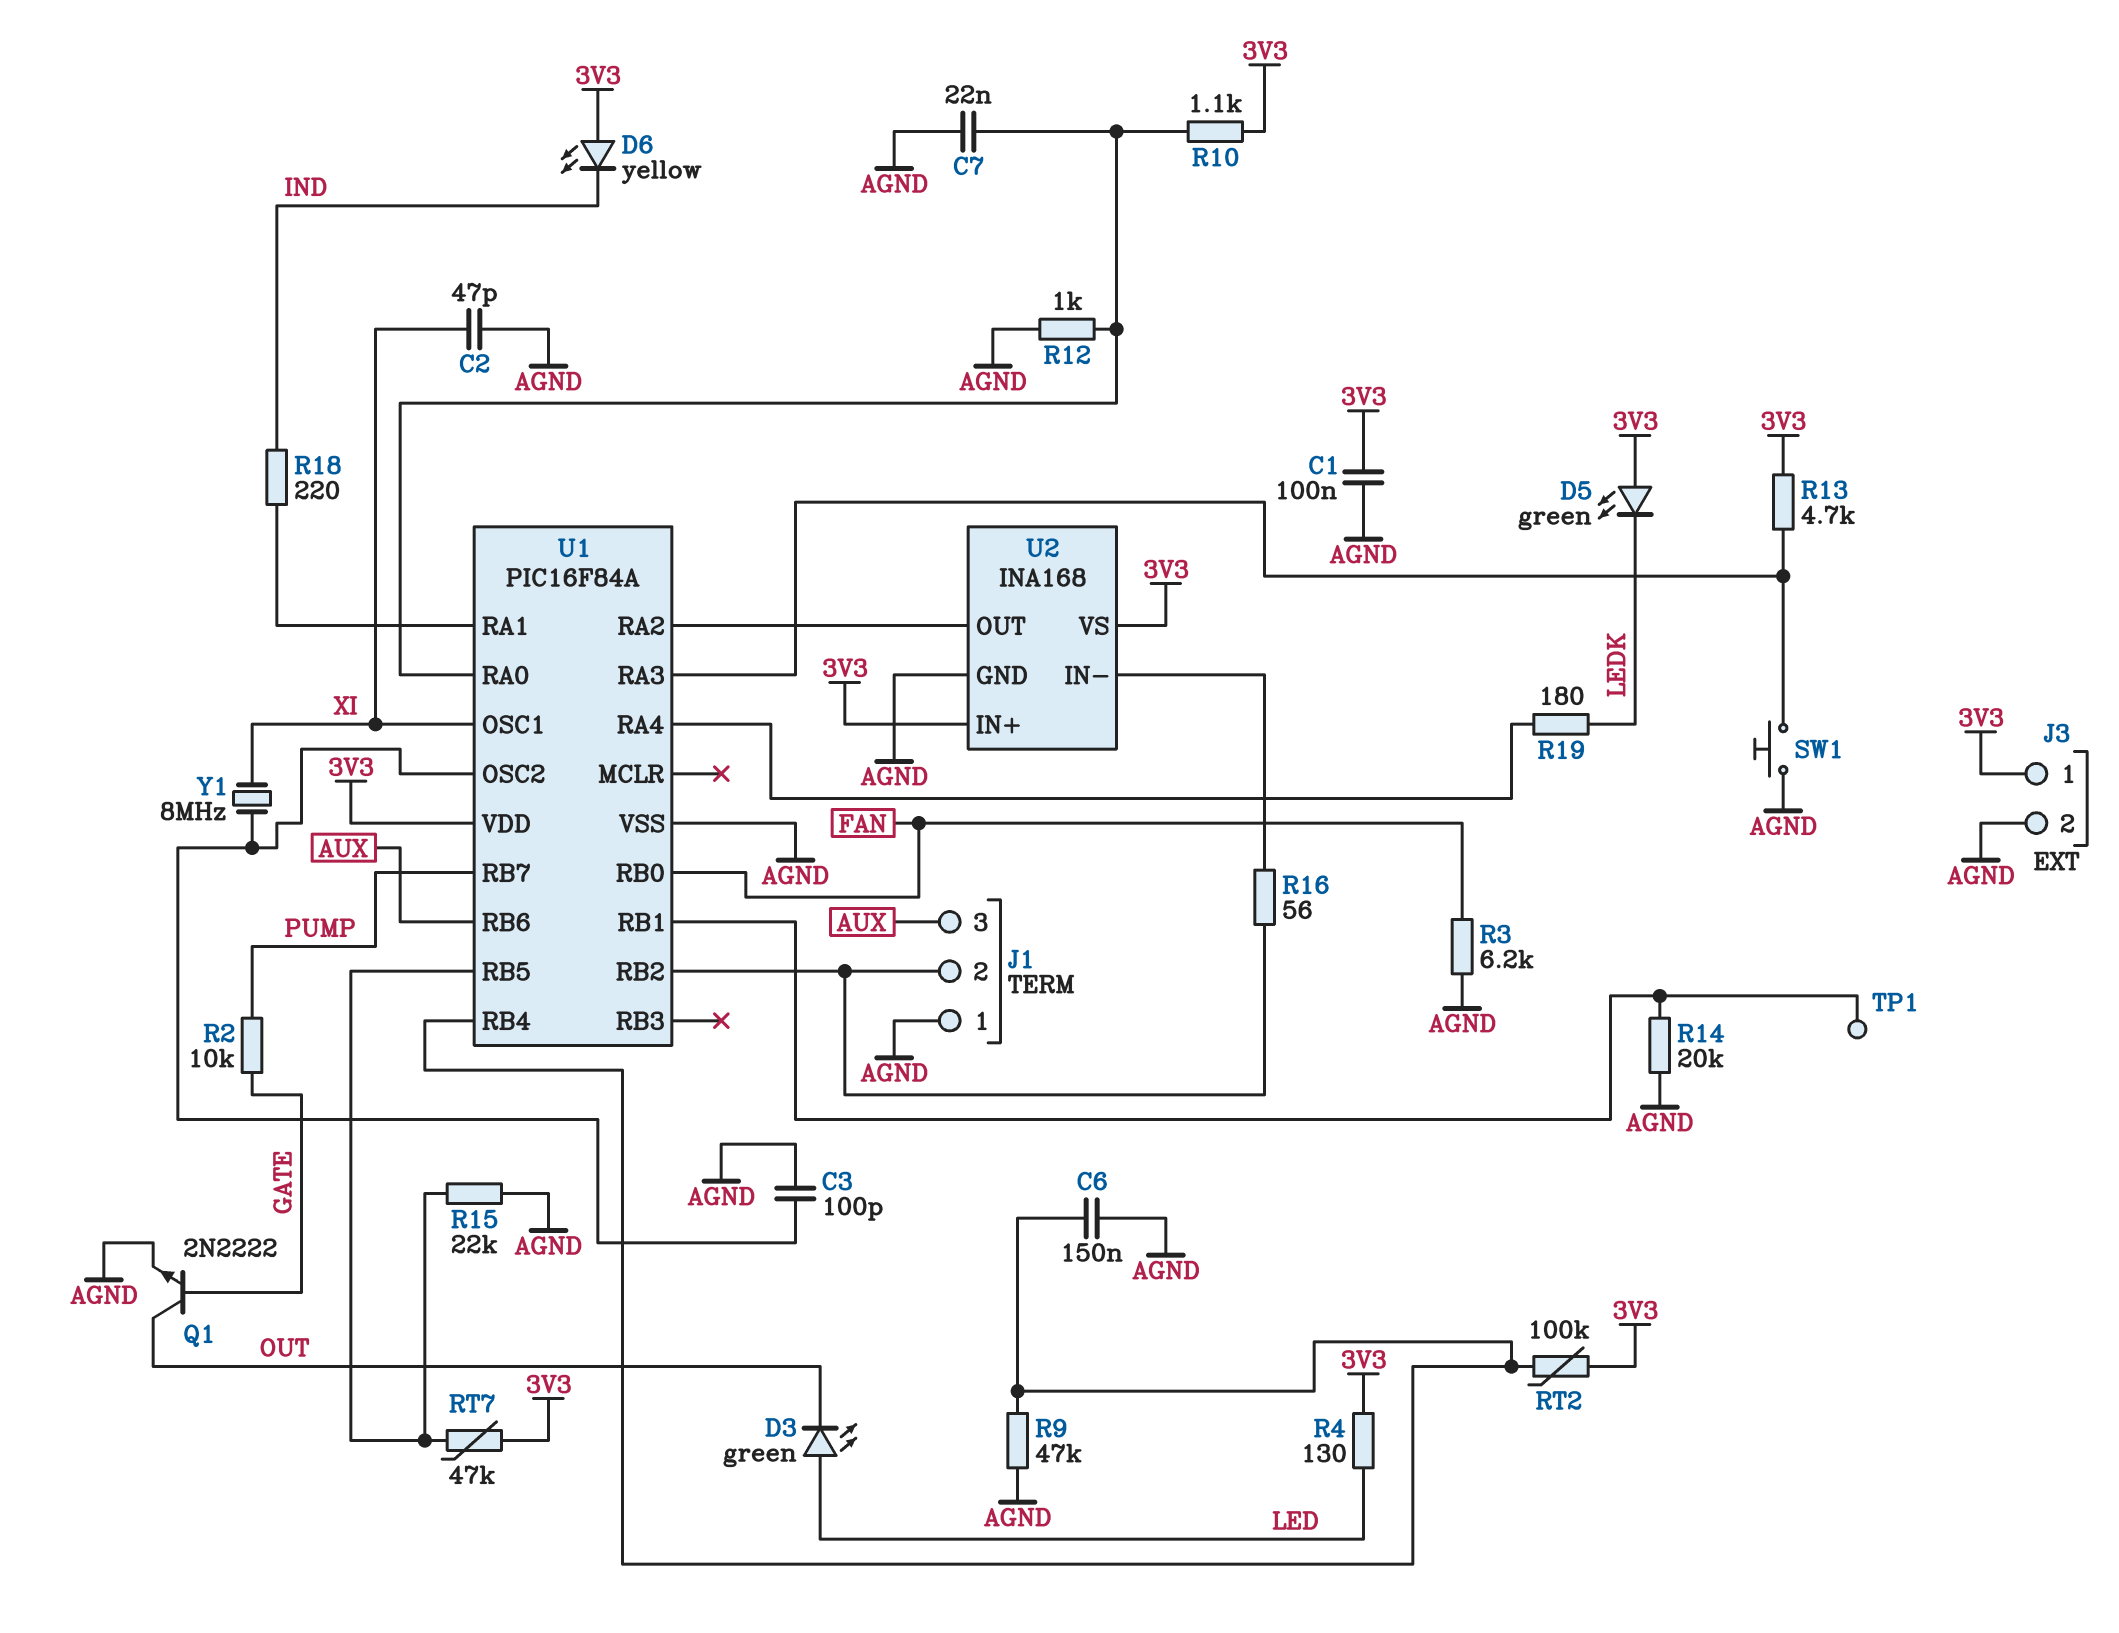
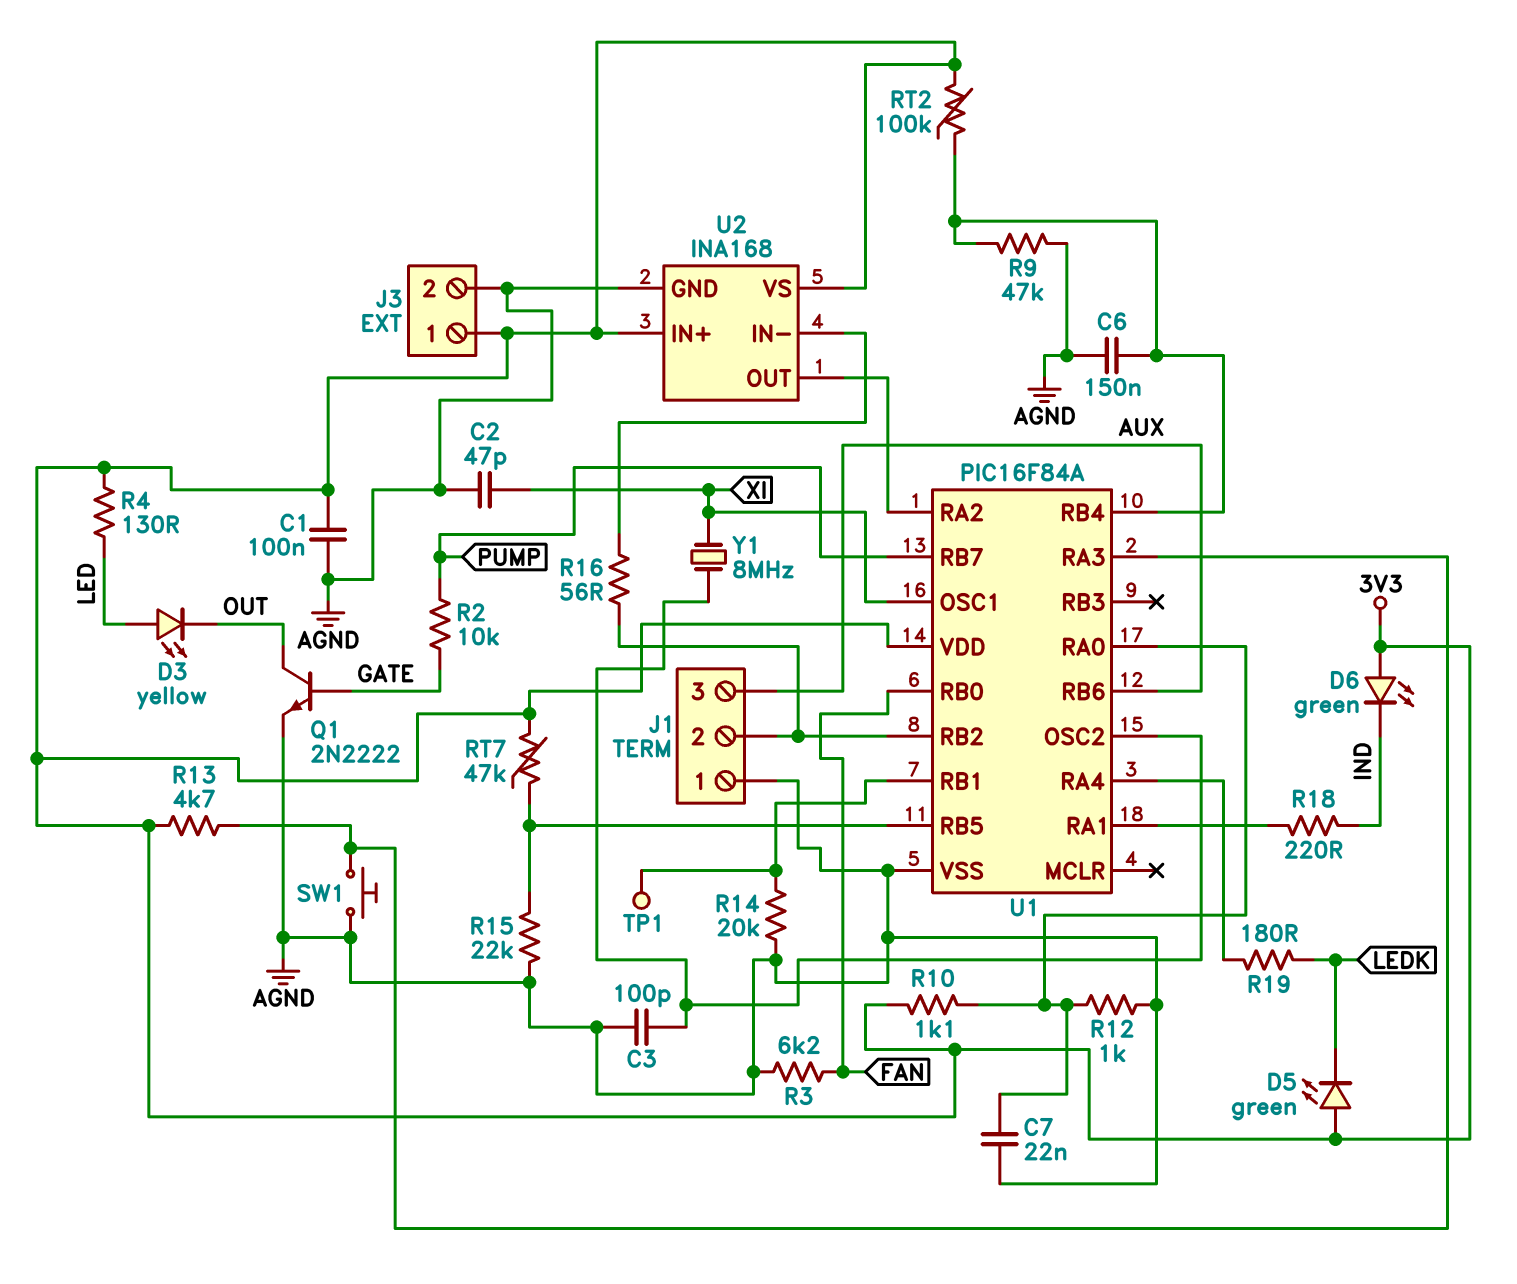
D3: LED green (A LED, K OUT) -> LED yellow (A LED, K OUT)
D6: LED yellow (A 3V3, K IND) -> LED green (A 3V3, K IND)

